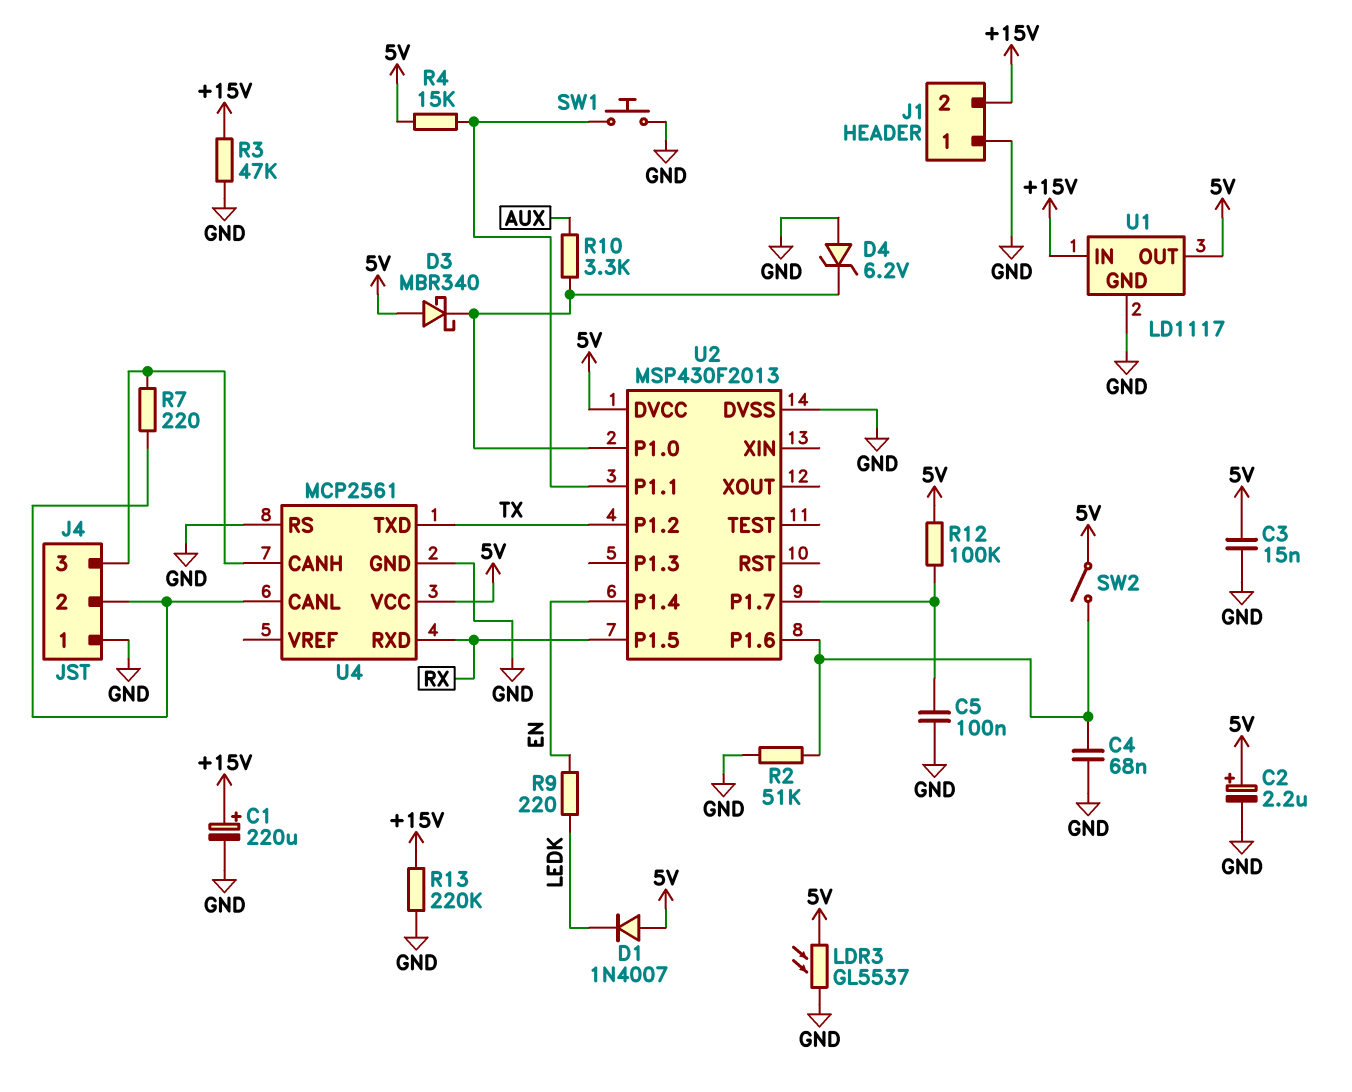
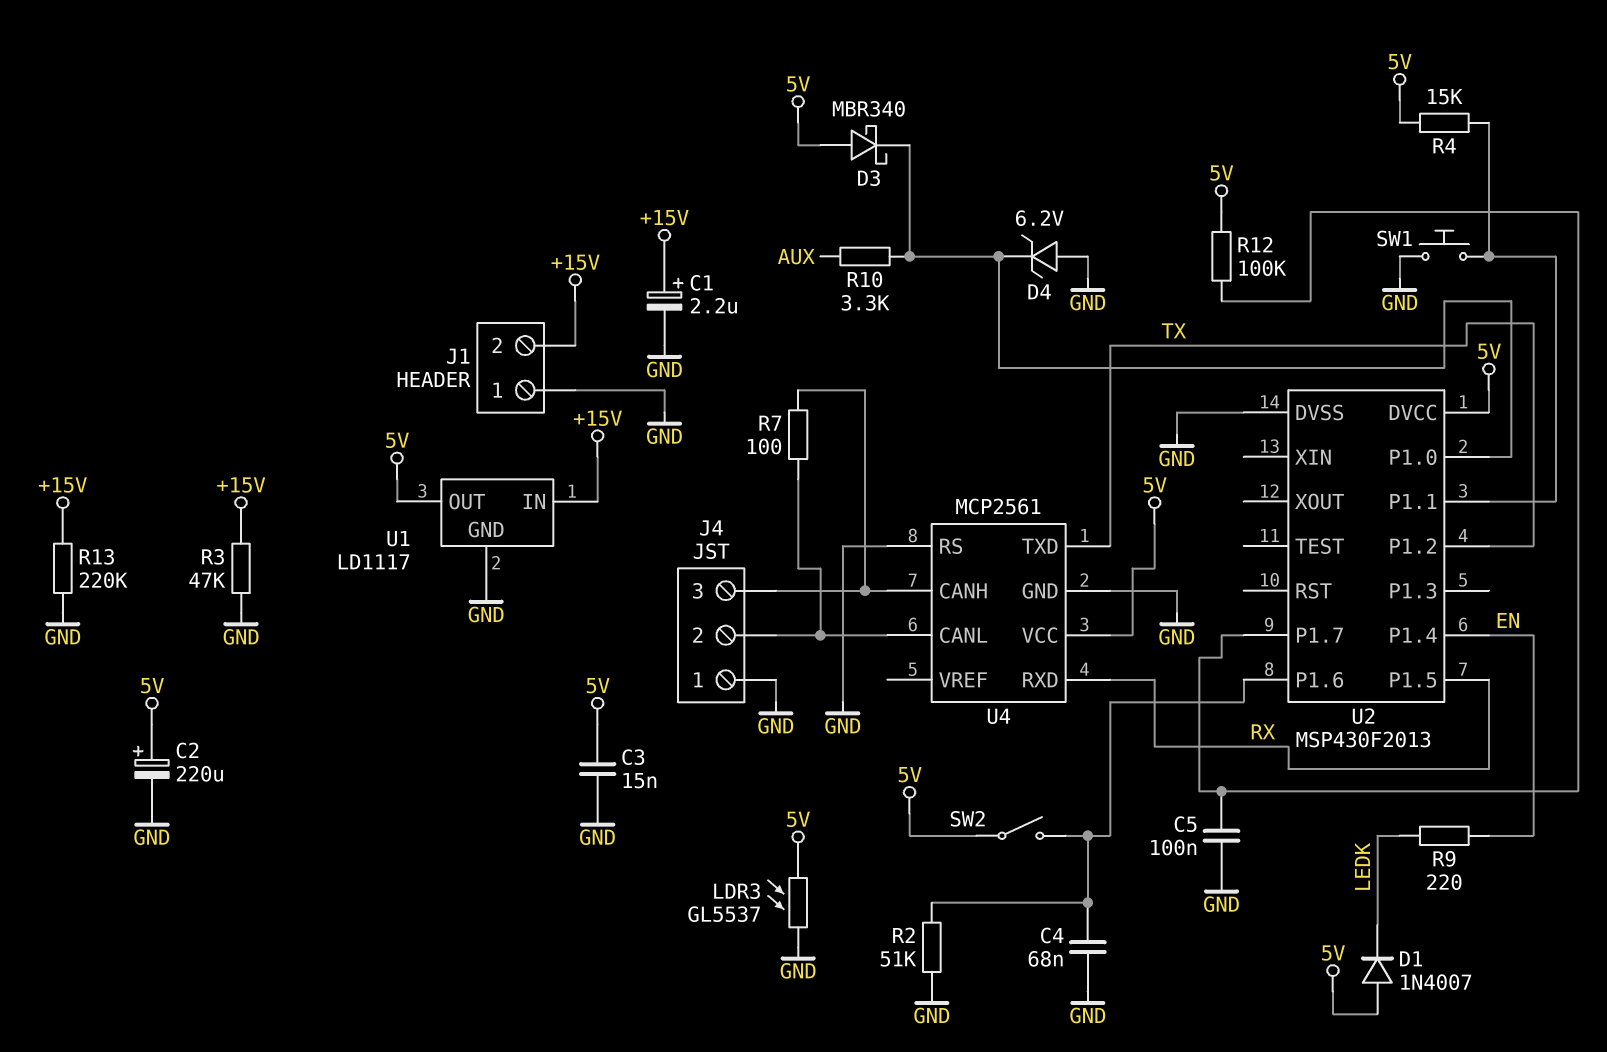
C1: 220uF (plus +15V, minus GND) -> 2.2uF (plus +15V, minus GND)
C2: 2.2uF (plus 5V, minus GND) -> 220uF (plus 5V, minus GND)
R7: 220 (J4/2, J4/3) -> 100 (J4/2, J4/3)

